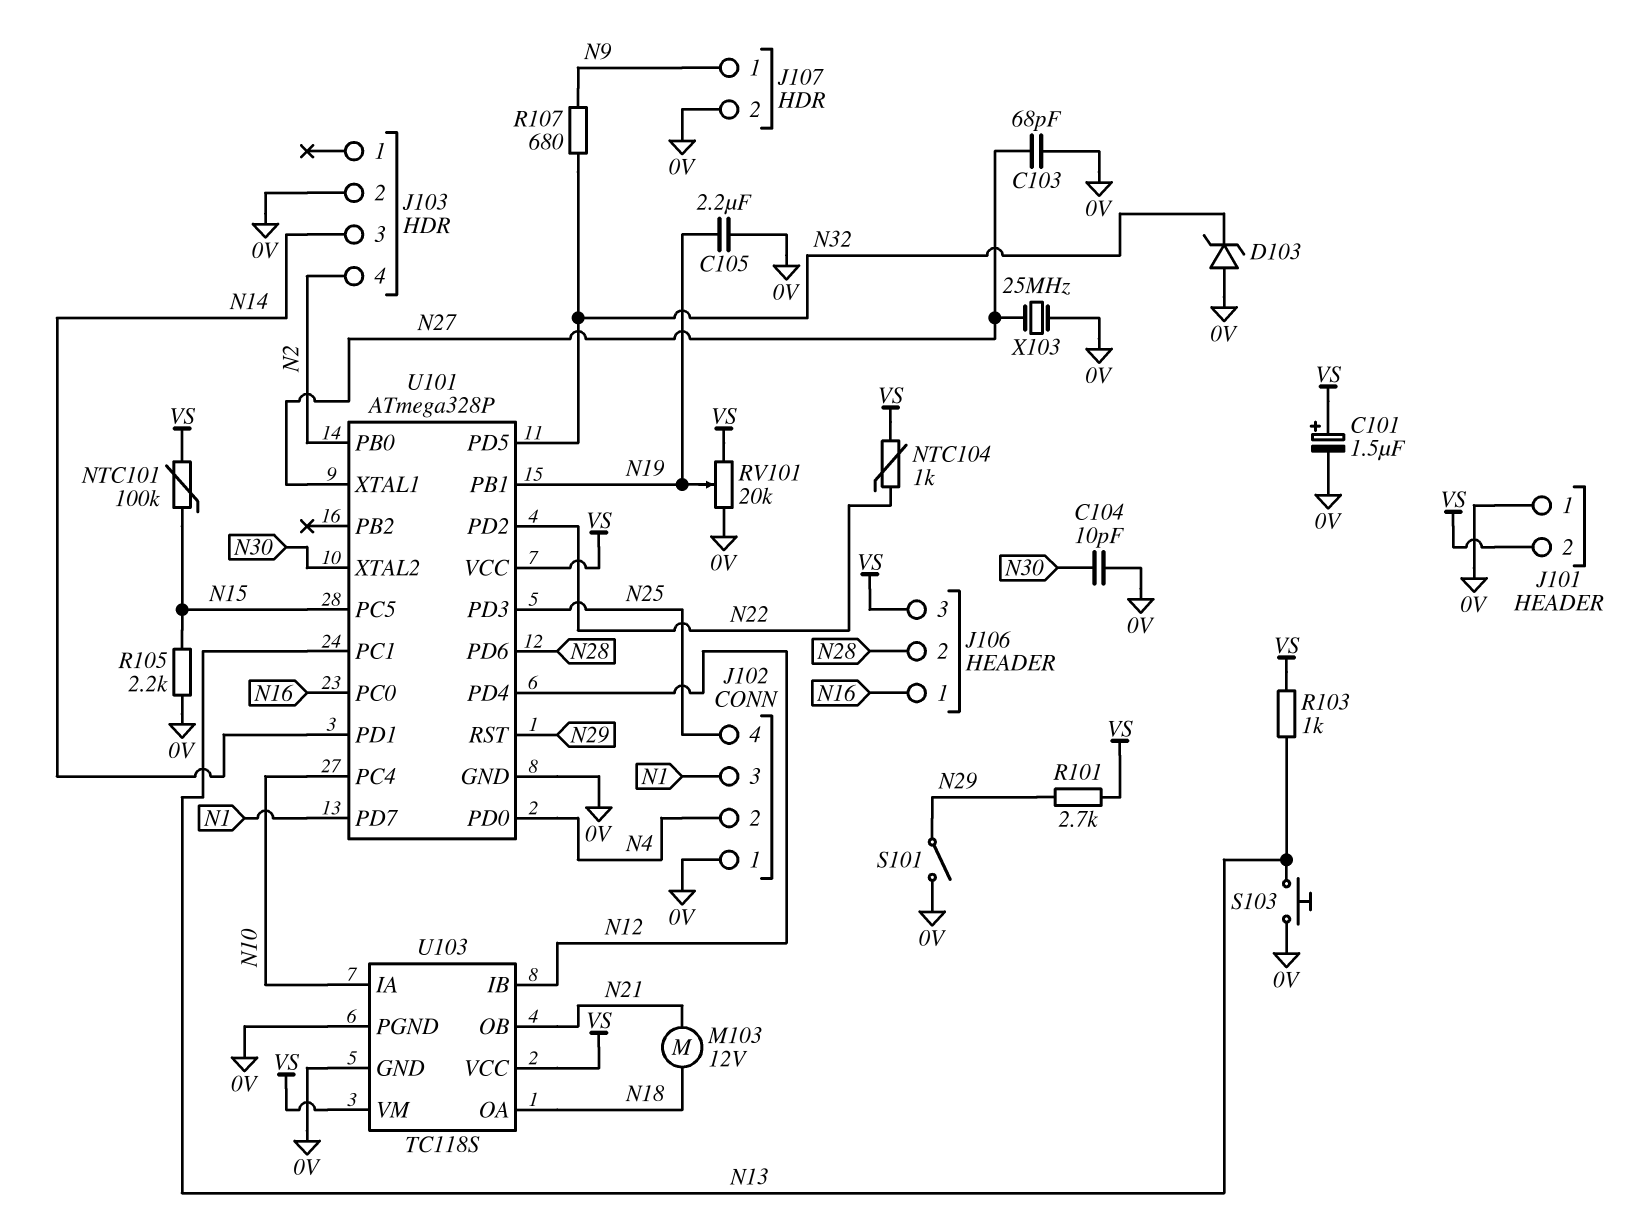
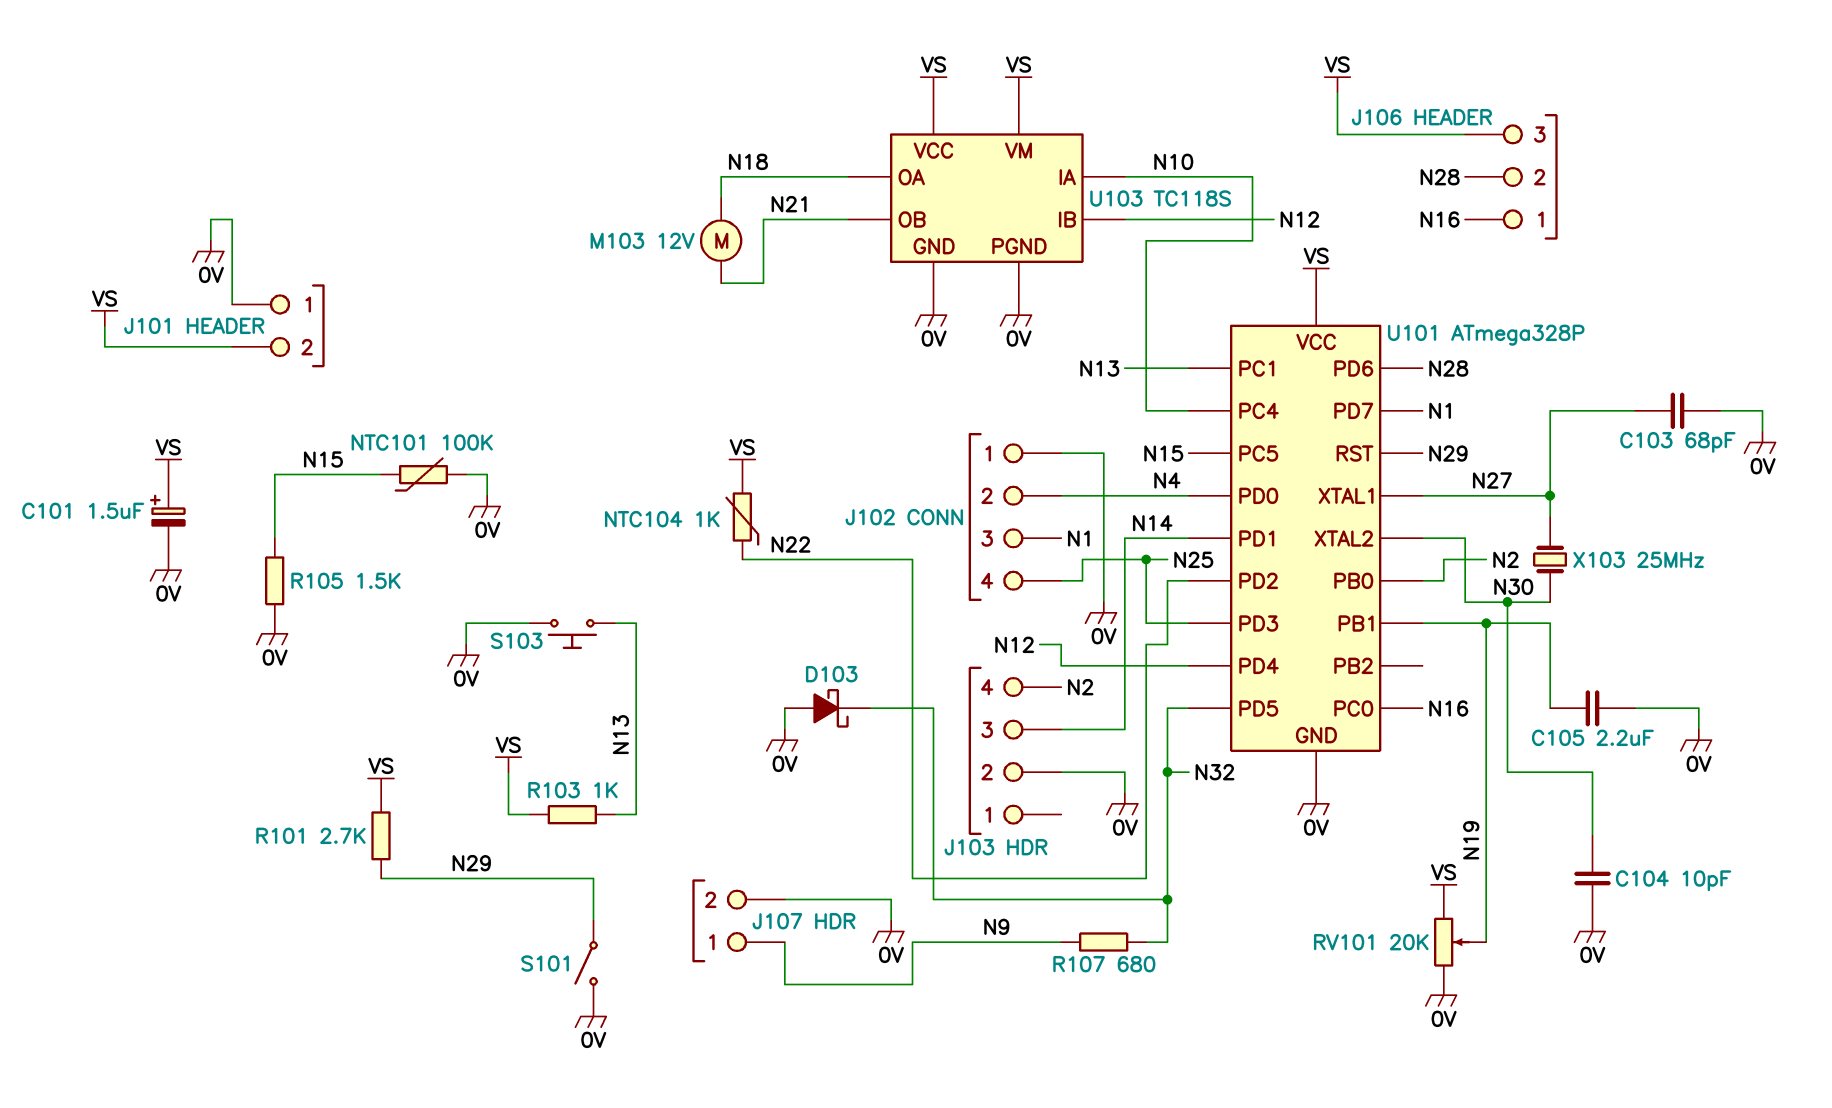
D103: zener (A 0V, K N32) -> schottky (A 0V, K N32)
NTC101: 100k (N15, VS) -> 100k (0V, N15)
R105: 2.2k (0V, N15) -> 1.5k (0V, N15)
X103: 25MHz (0V, N27) -> 25MHz (N27, N30)

